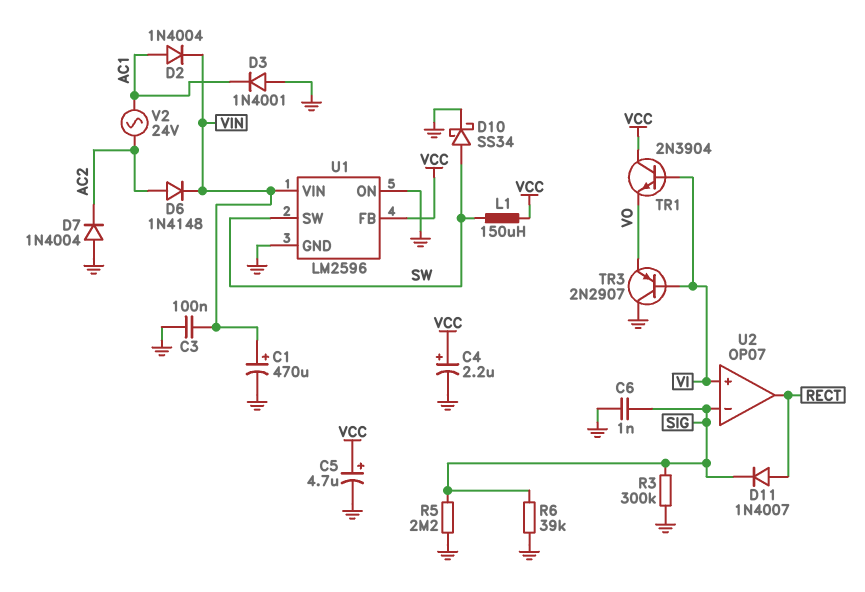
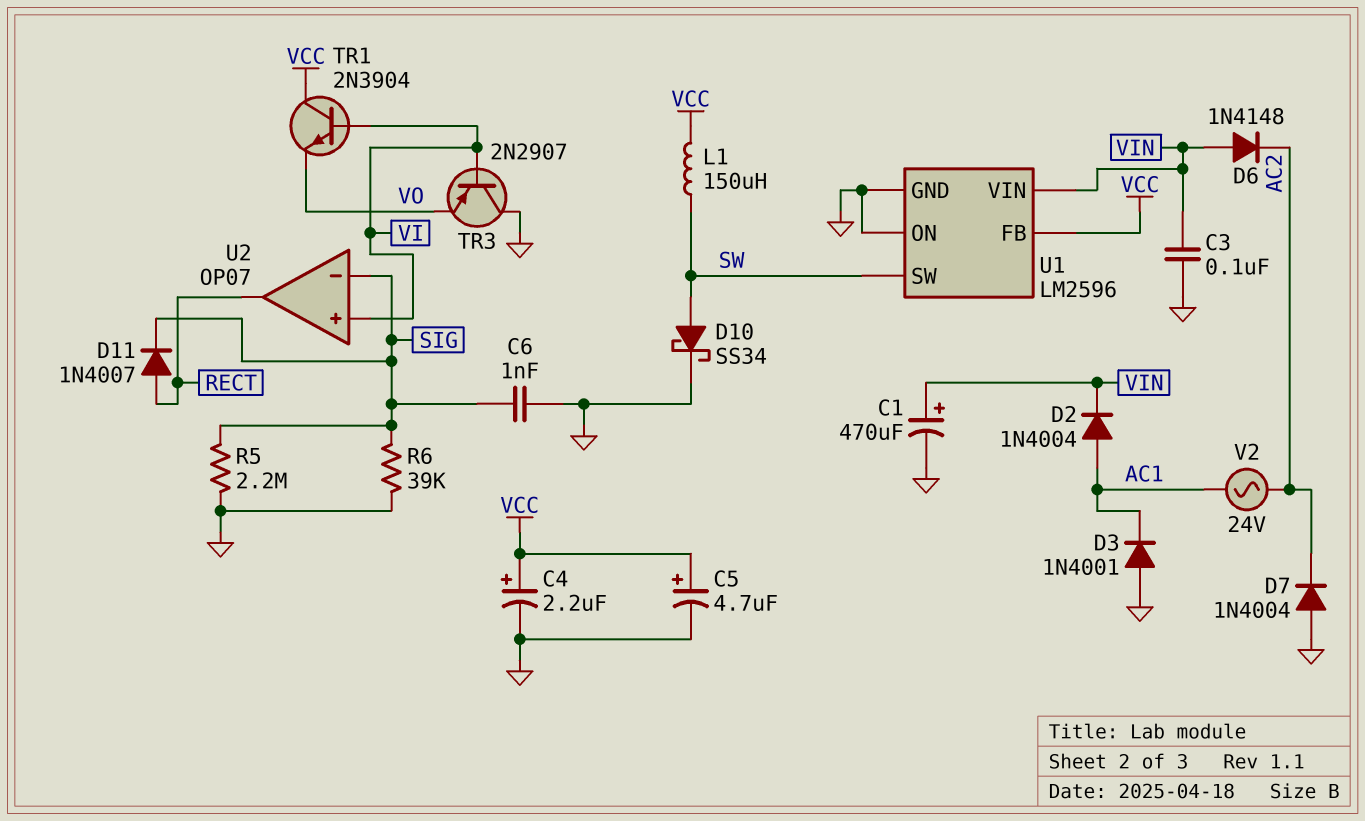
D6: diode 1N4148 (A AC2, K VIN) -> diode 1N4148 (A VIN, K AC2)
R3: 300k (GND, SIG) -> none

